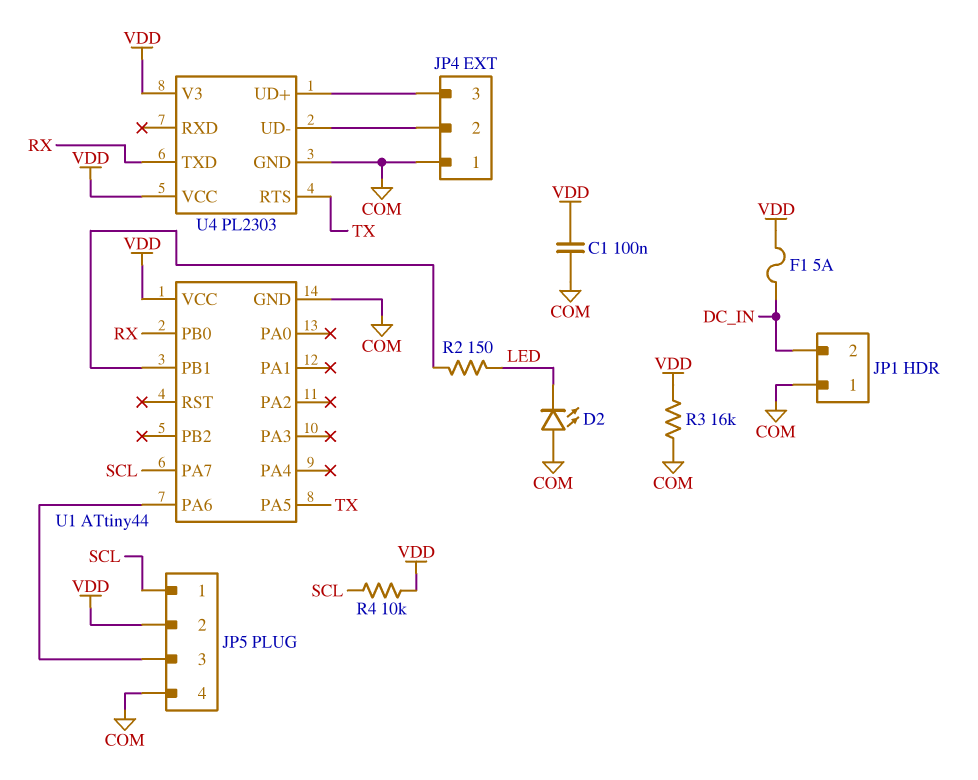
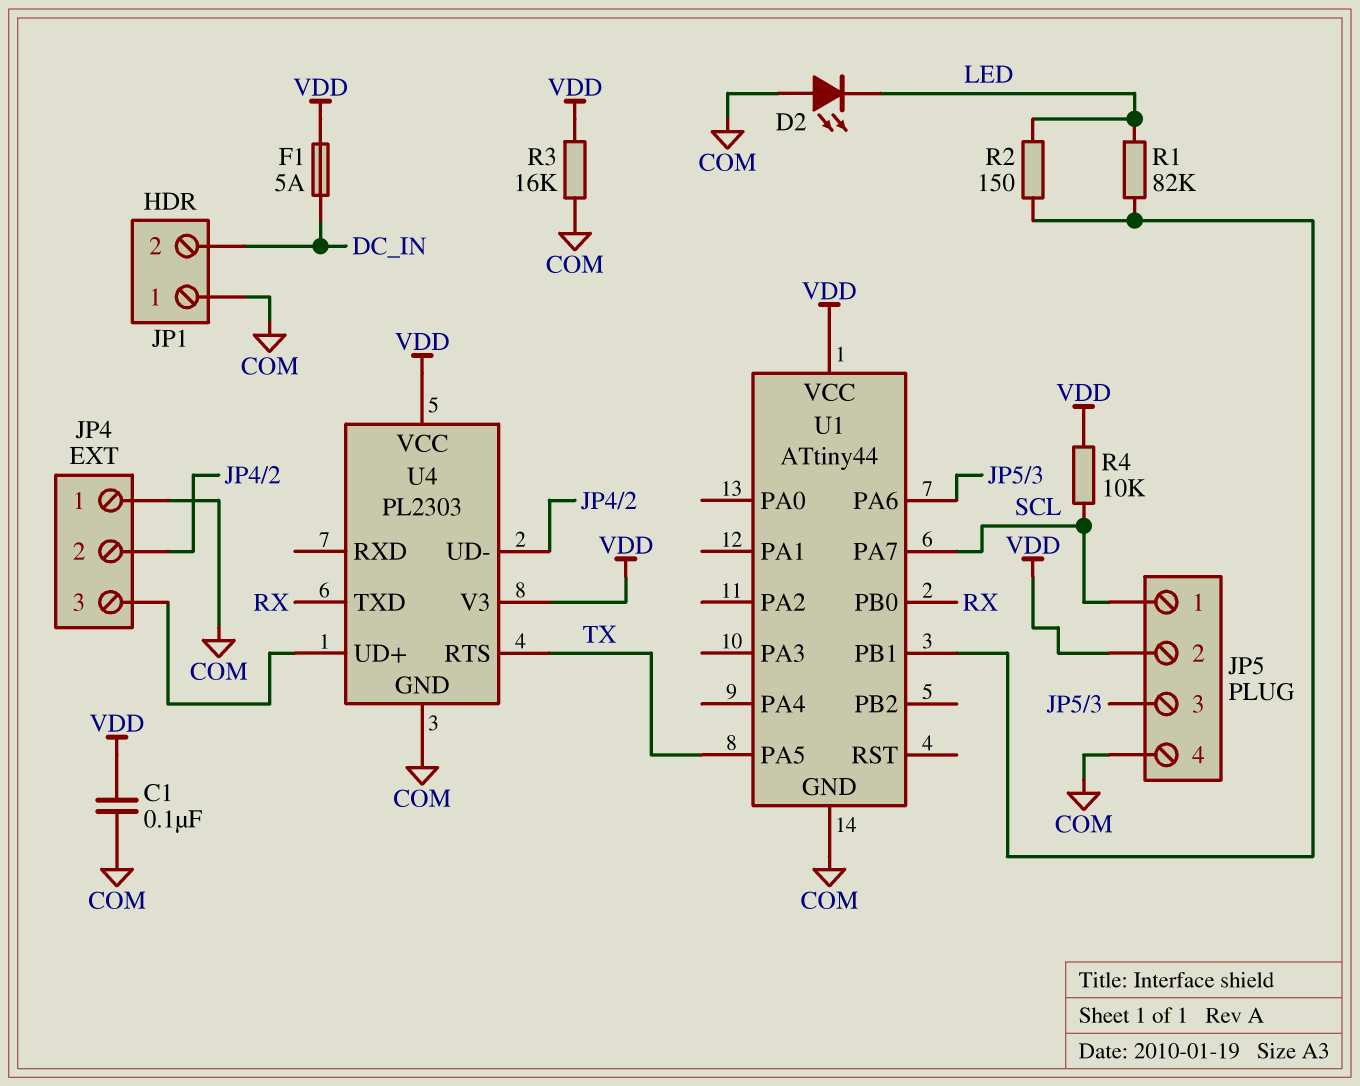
R1: none -> 82k (LED, U1/PB1)

